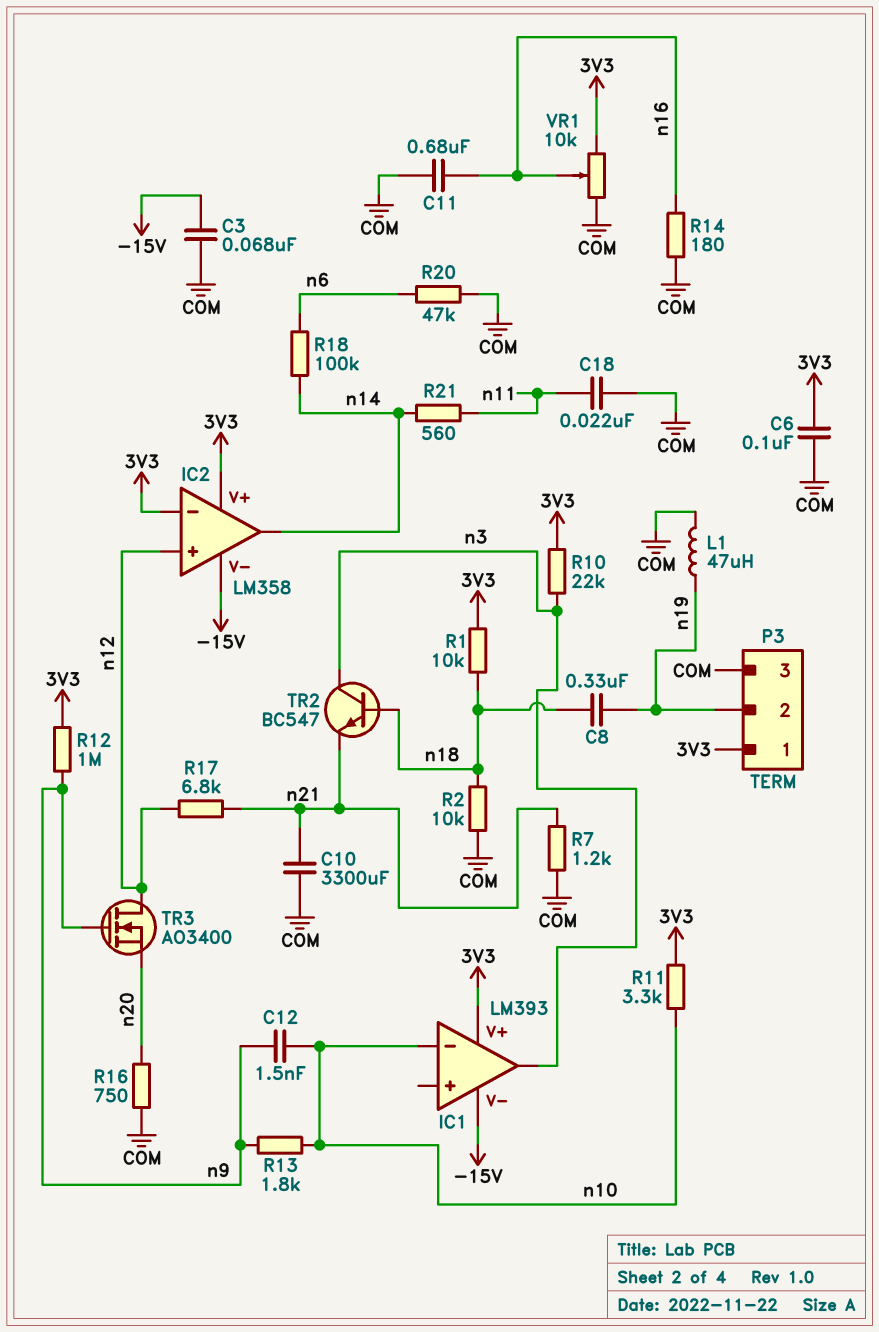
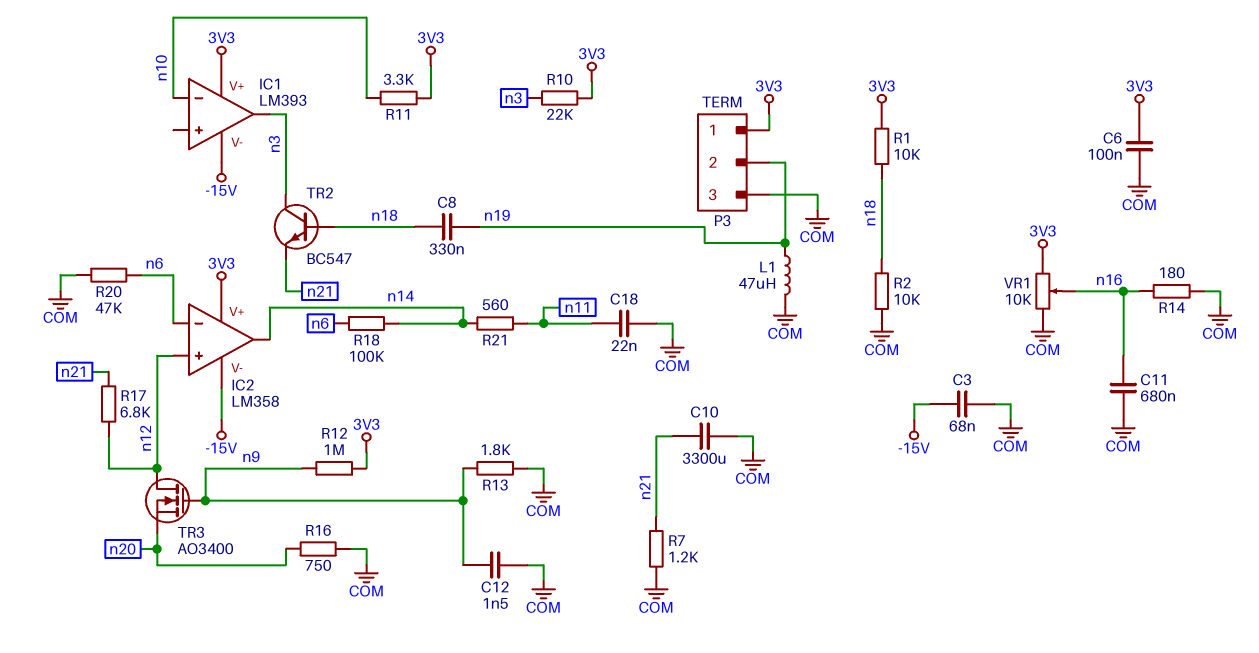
C12: 1.5nF (n9, n10) -> 1.5nF (COM, n9)
IC2 pin in-: 3V3 -> n6
R13: 1.8k (n9, n10) -> 1.8k (COM, n9)

